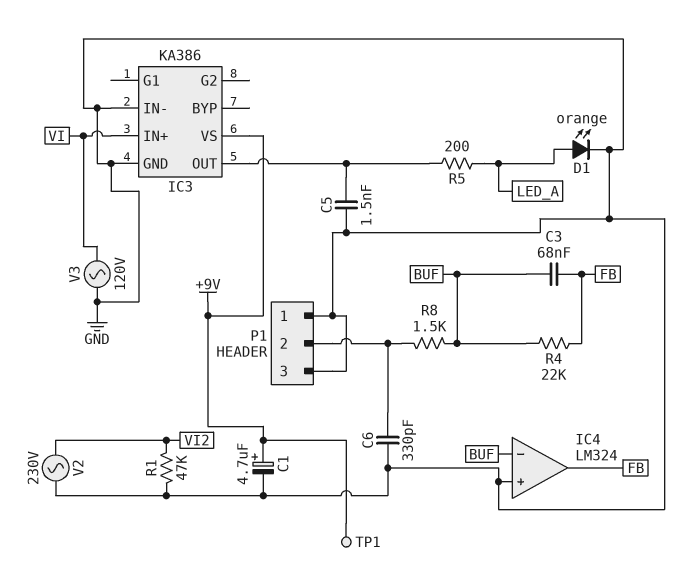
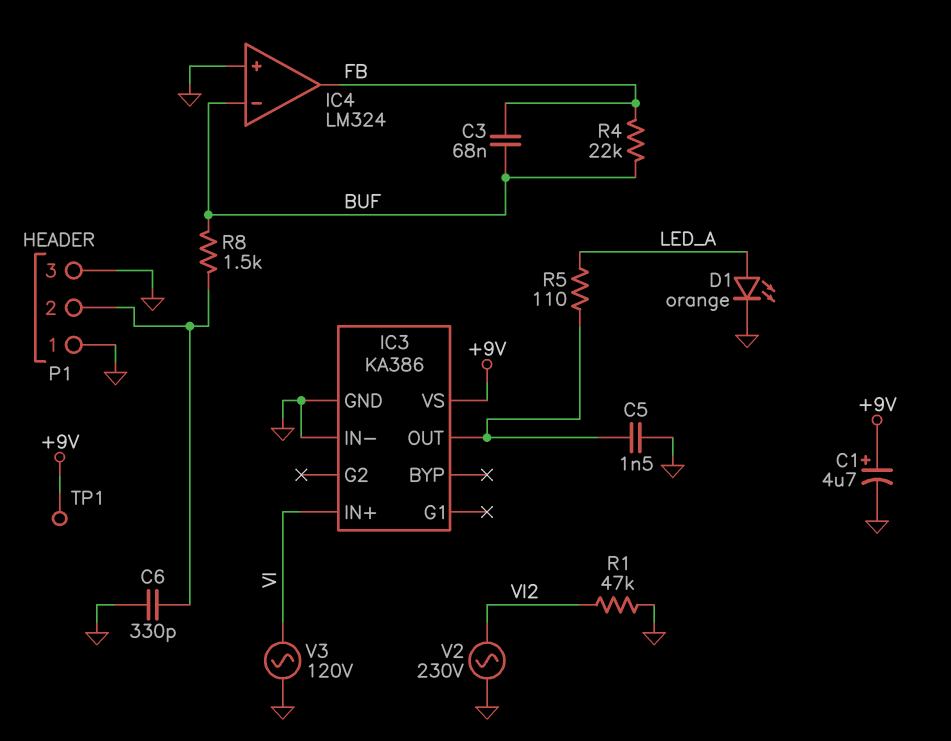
R5: 200 (IC3/OUT, LED_A) -> 110 (IC3/OUT, LED_A)

